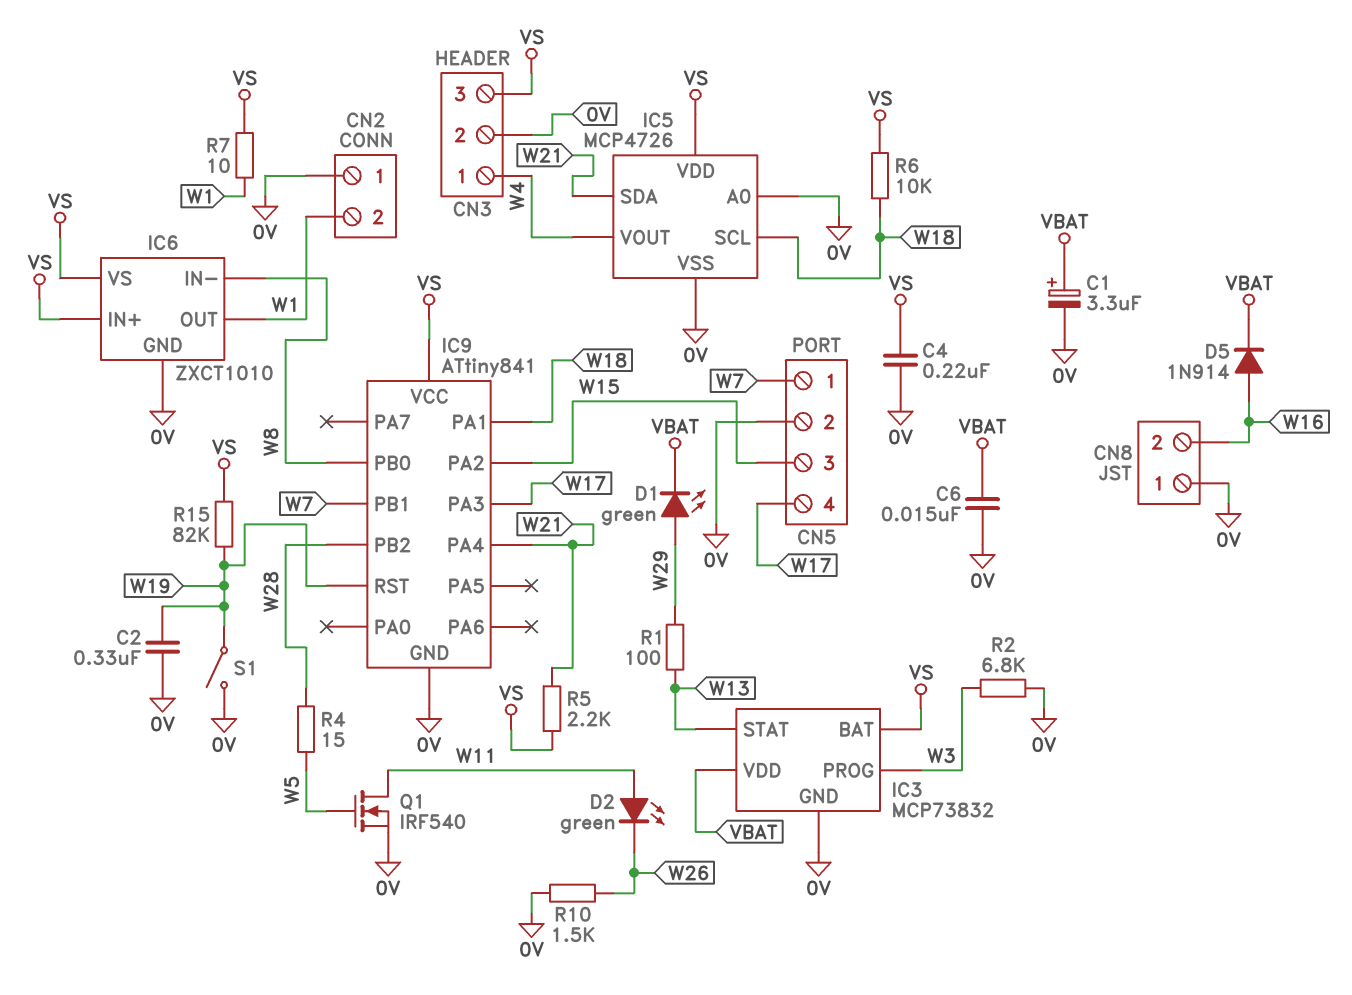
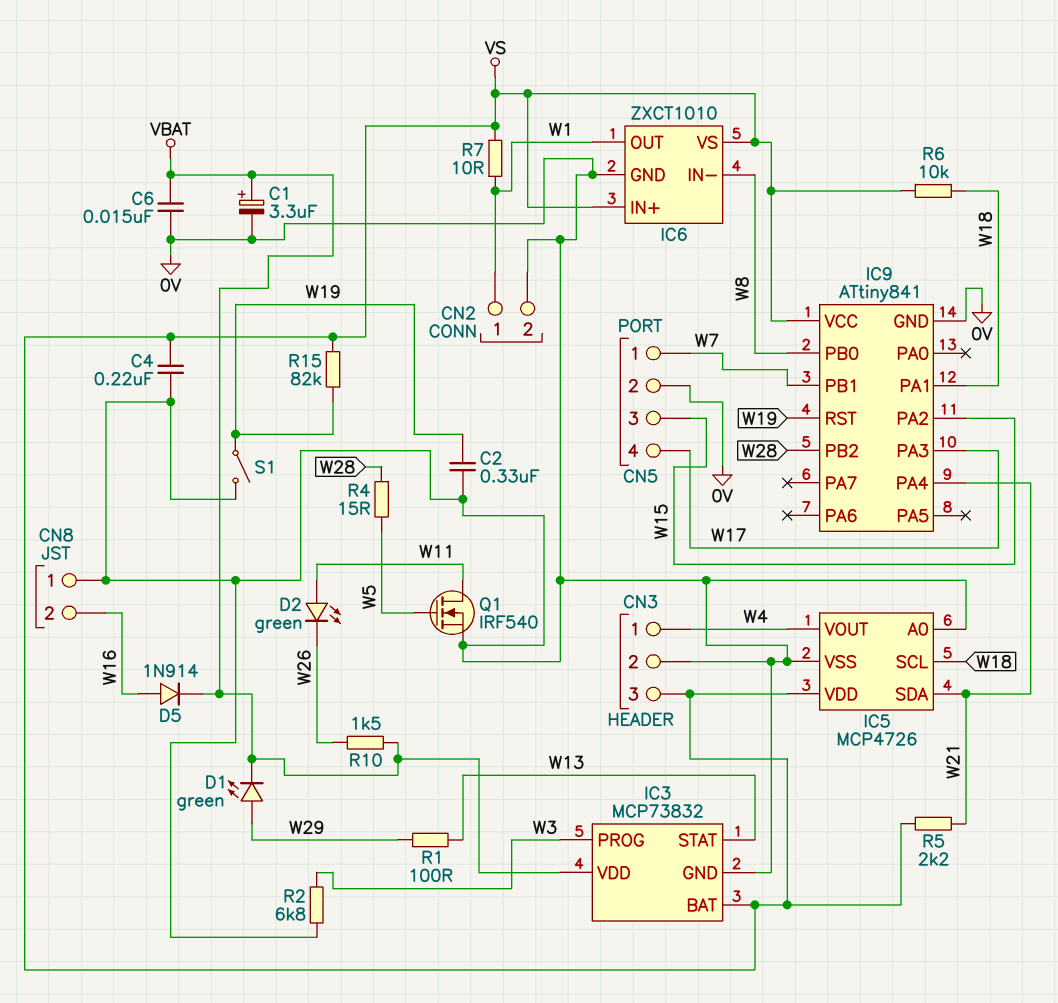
CN2 pin 1: 0V -> W1
CN2 pin 2: W1 -> 0V
R10: 1.5k (0V, W26) -> 1.5k (VBAT, W26)

